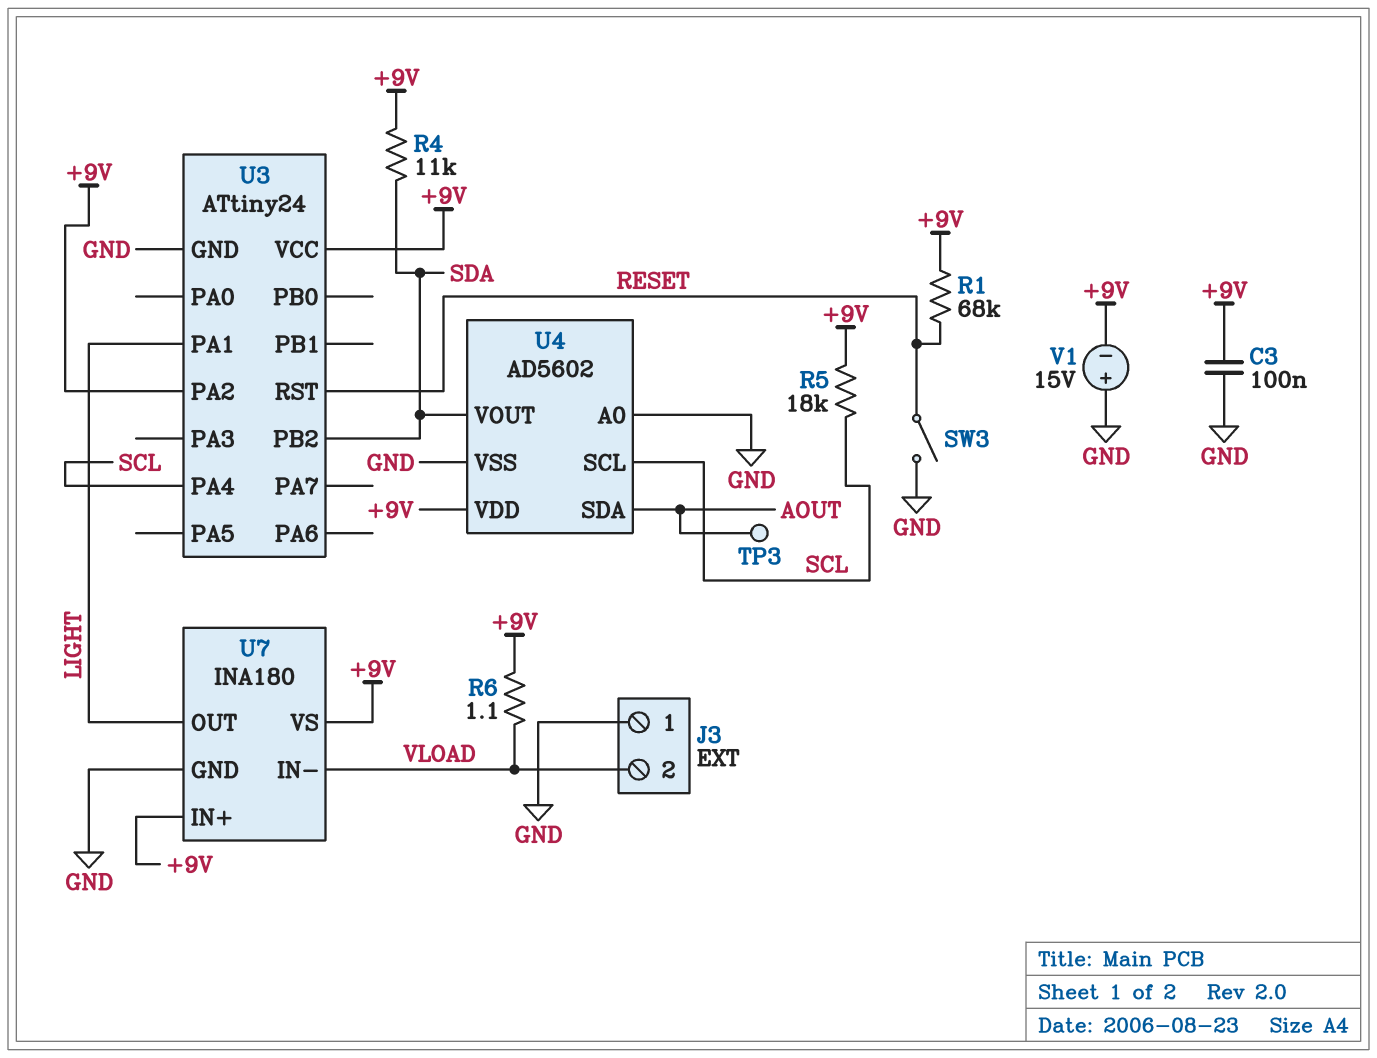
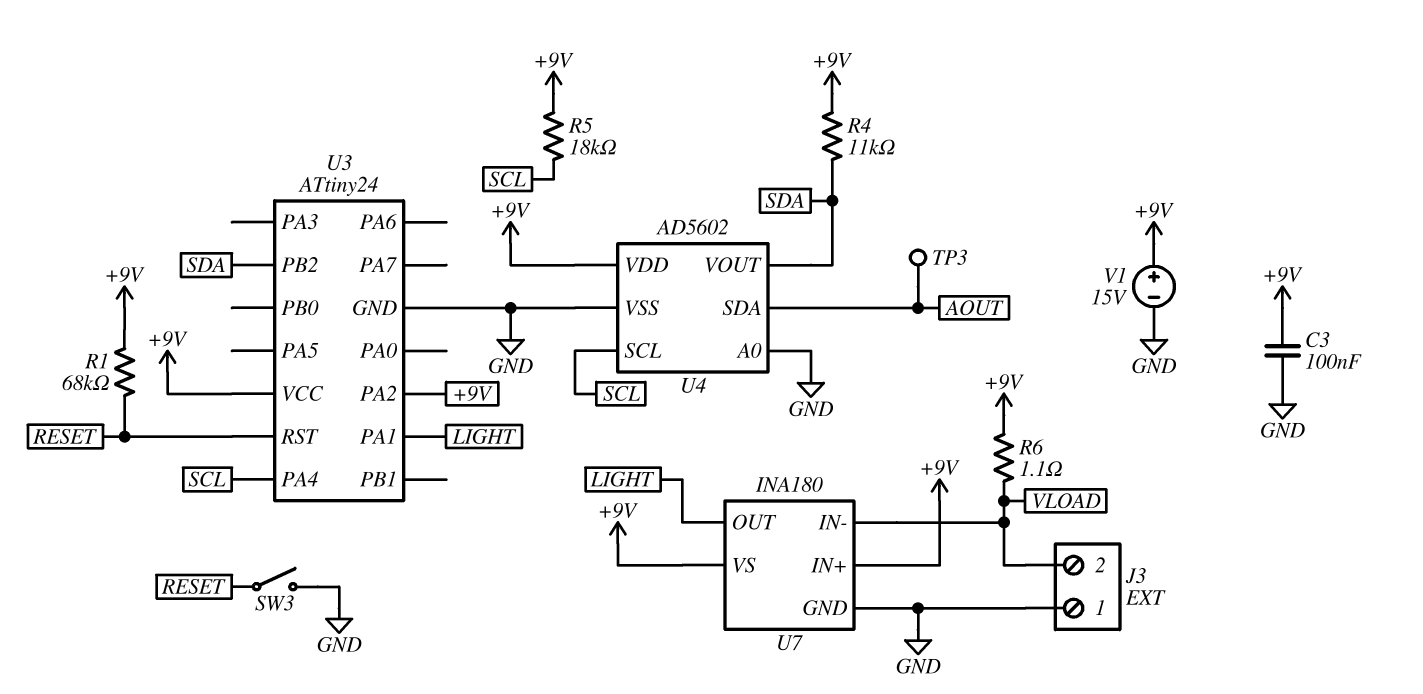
V1: 15V (plus GND, minus +9V) -> 15V (plus +9V, minus GND)

